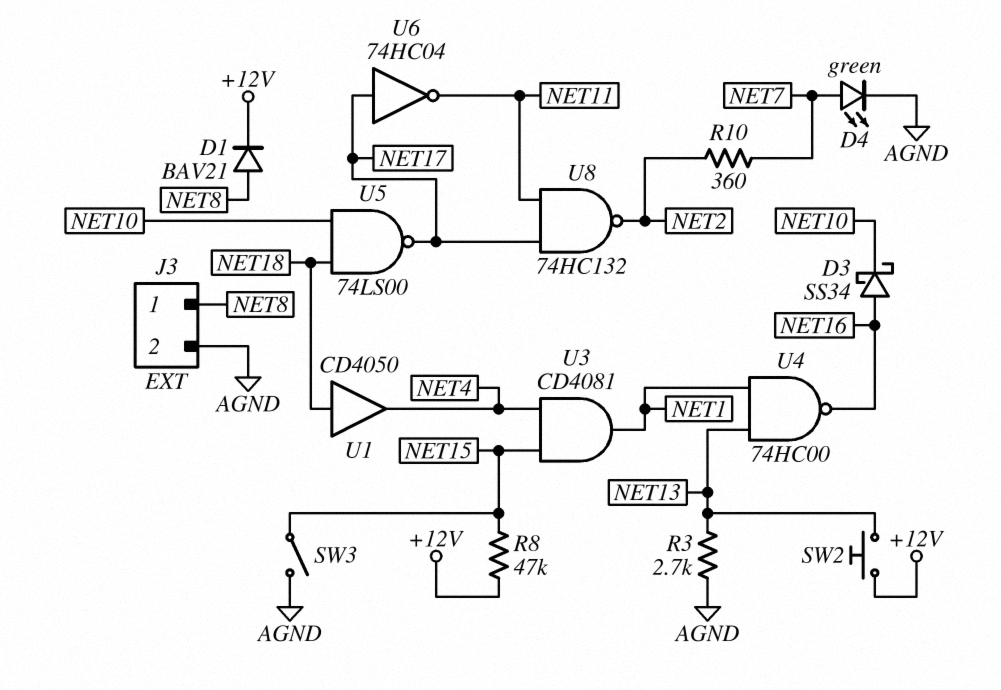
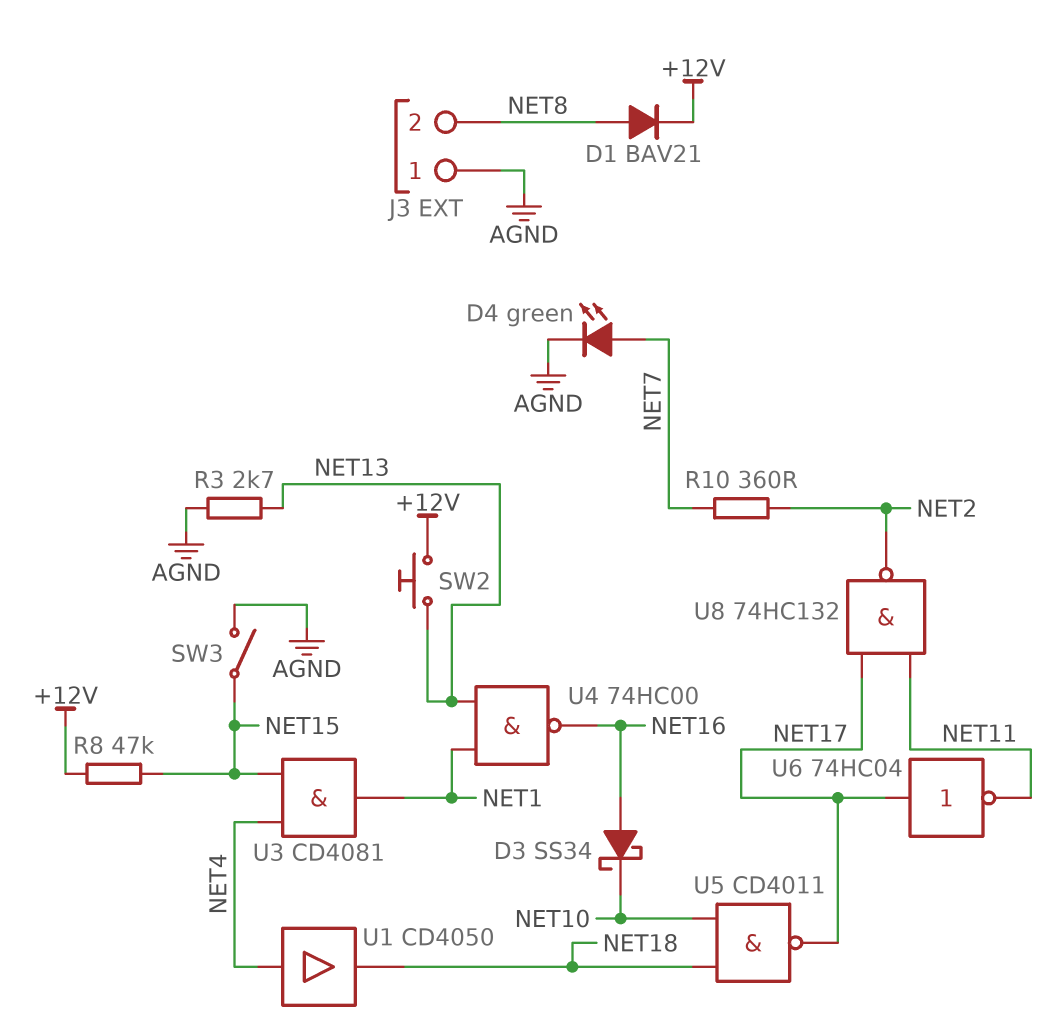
J3 pin 1: NET8 -> AGND
J3 pin 2: AGND -> NET8
U1: buffer CD4050 (in NET18, out NET4) -> buffer CD4050 (in NET4, out NET18)
U5: NAND 74LS00 (in NET10, in NET18, out NET17) -> NAND CD4011 (in NET10, in NET18, out NET17)

